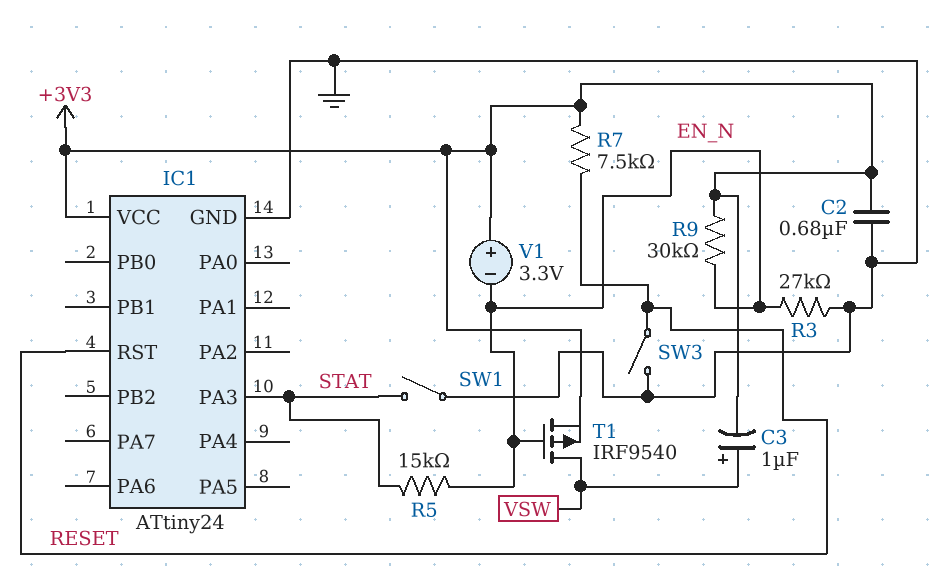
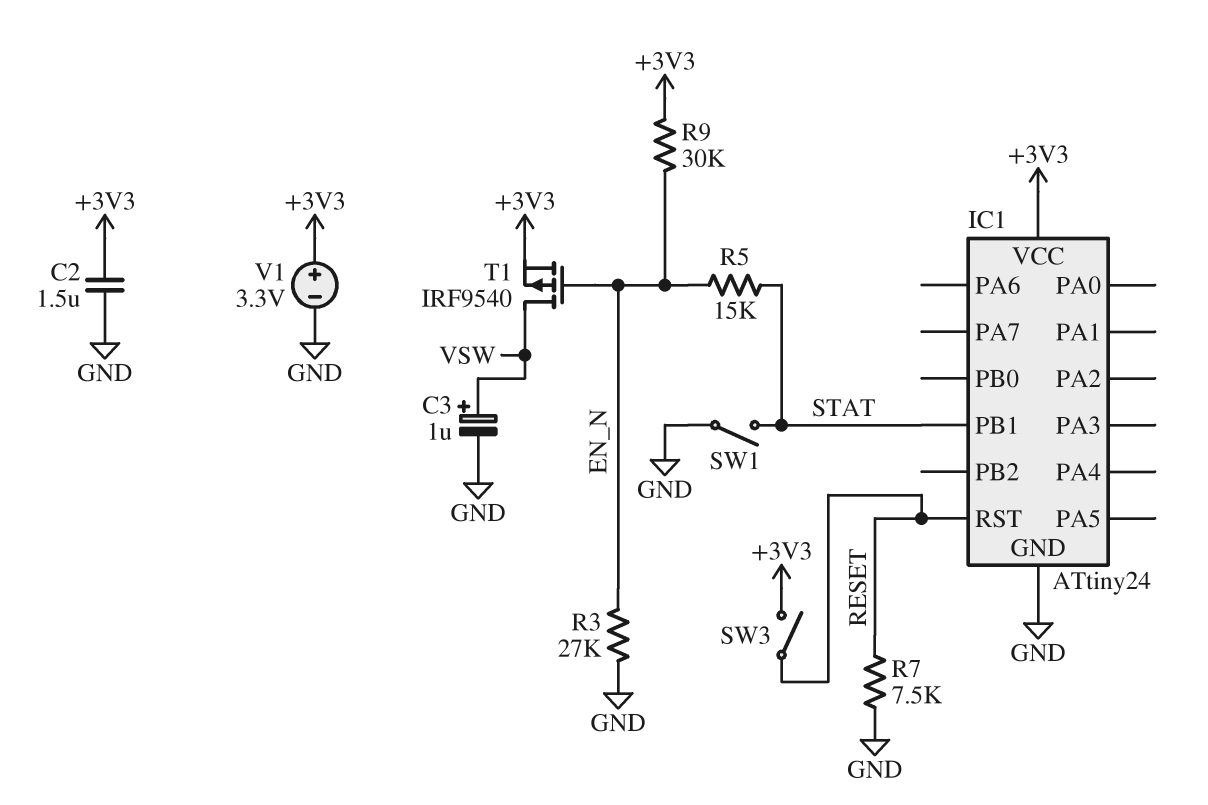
C2: 680nF (+3V3, GND) -> 1.5uF (+3V3, GND)
C3: 1uF (plus VSW, minus +3V3) -> 1uF (plus VSW, minus GND)
IC1 pin PA3: STAT -> none
IC1 pin PB1: none -> STAT
R7: 7.5k (+3V3, RESET) -> 7.5k (GND, RESET)
SW3: switch (GND, RESET) -> switch (+3V3, RESET)
V1: 3.3V (plus +3V3, minus EN_N) -> 3.3V (plus +3V3, minus GND)

